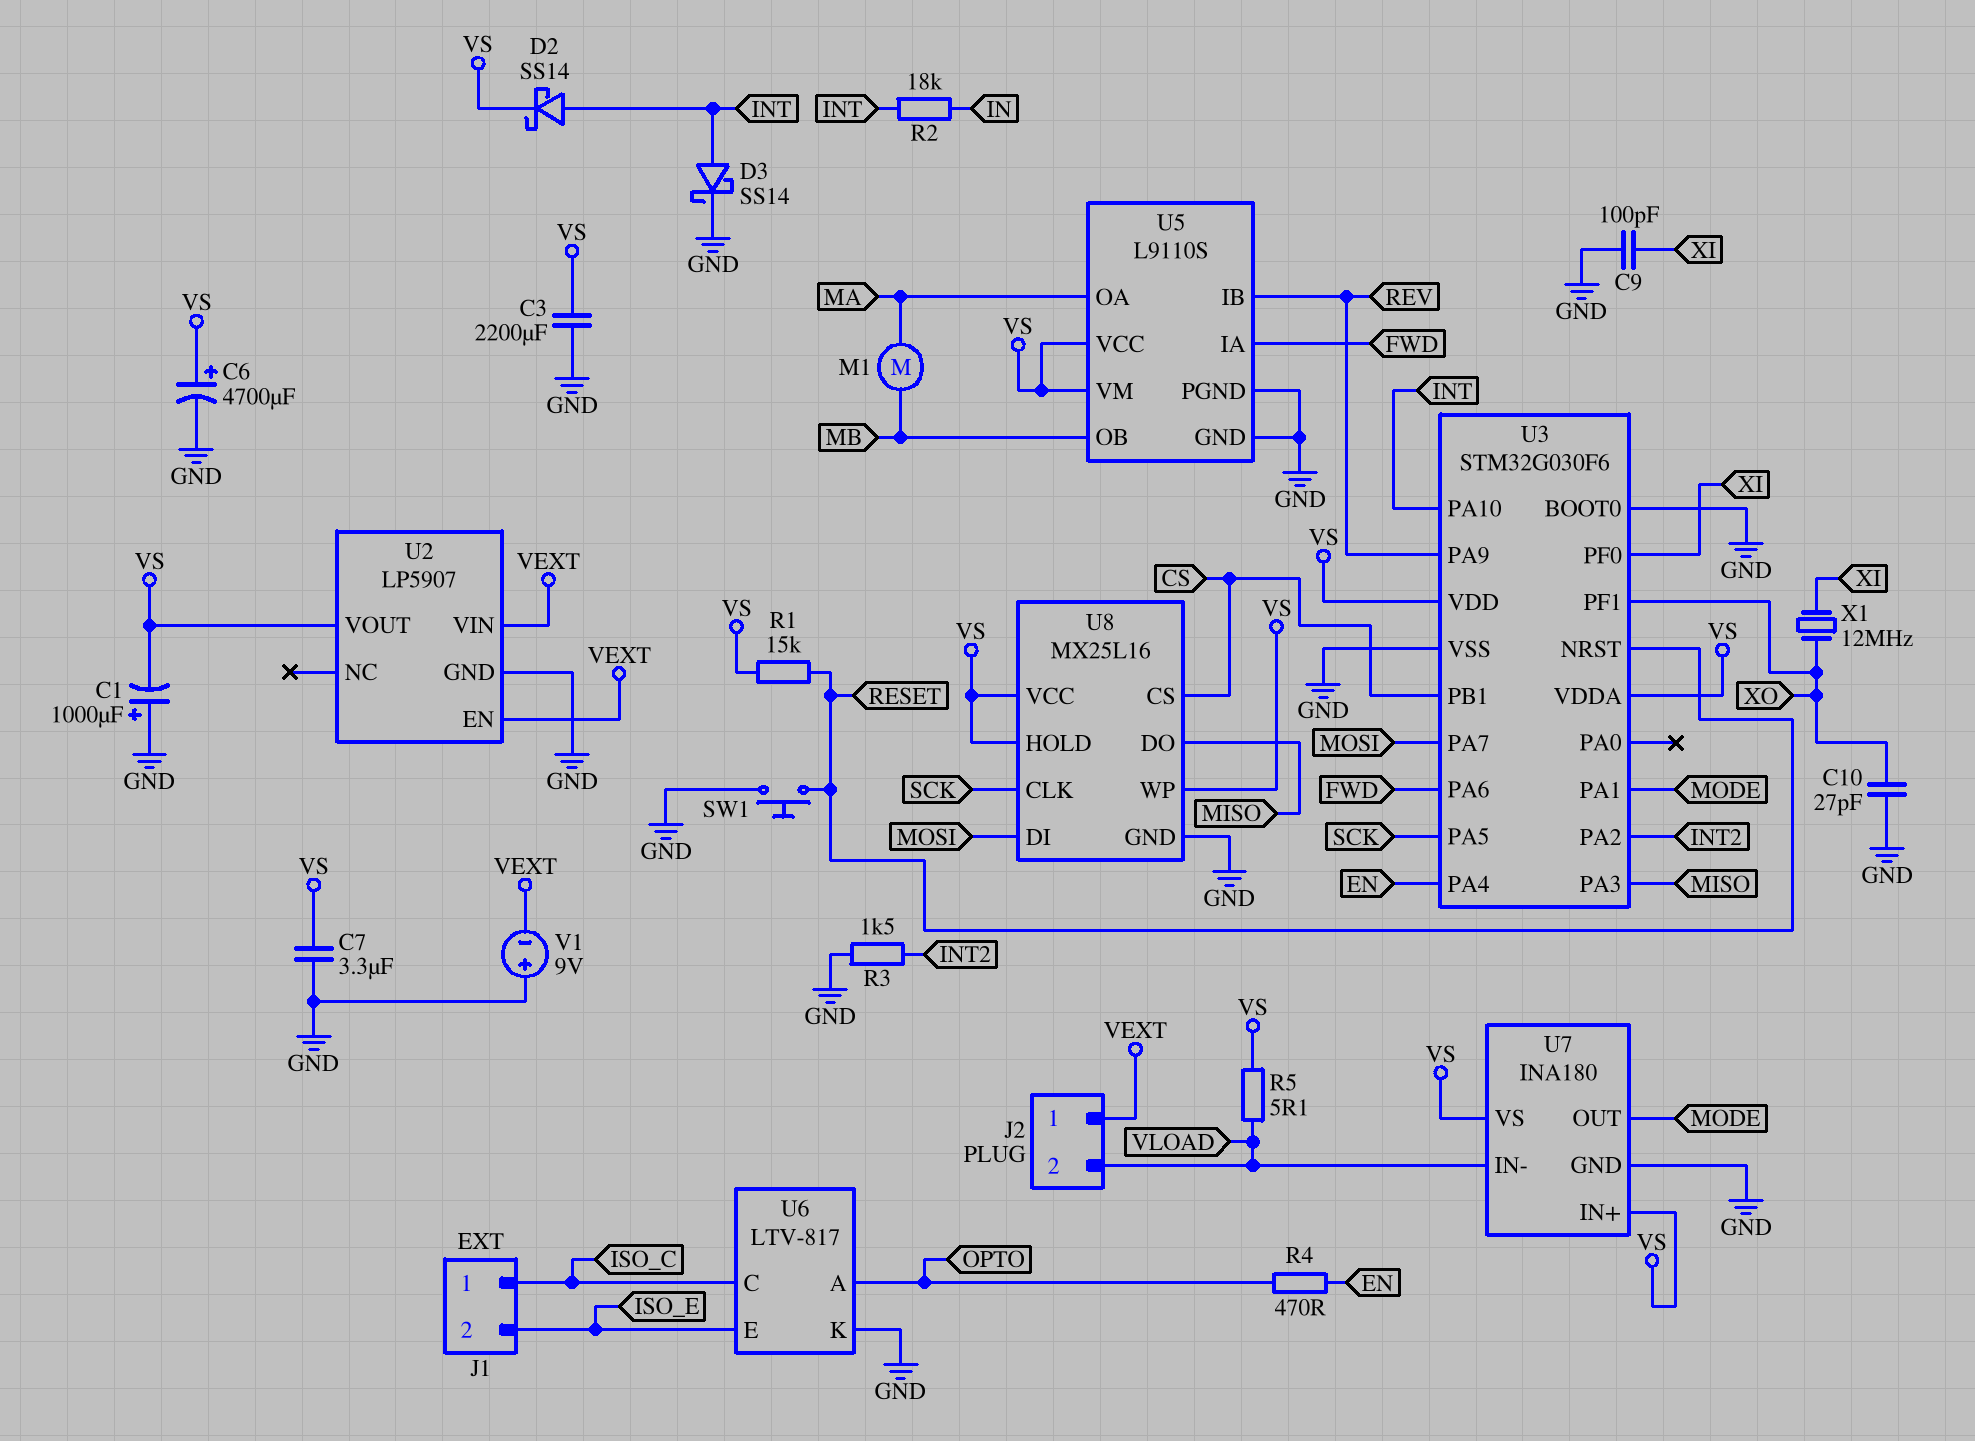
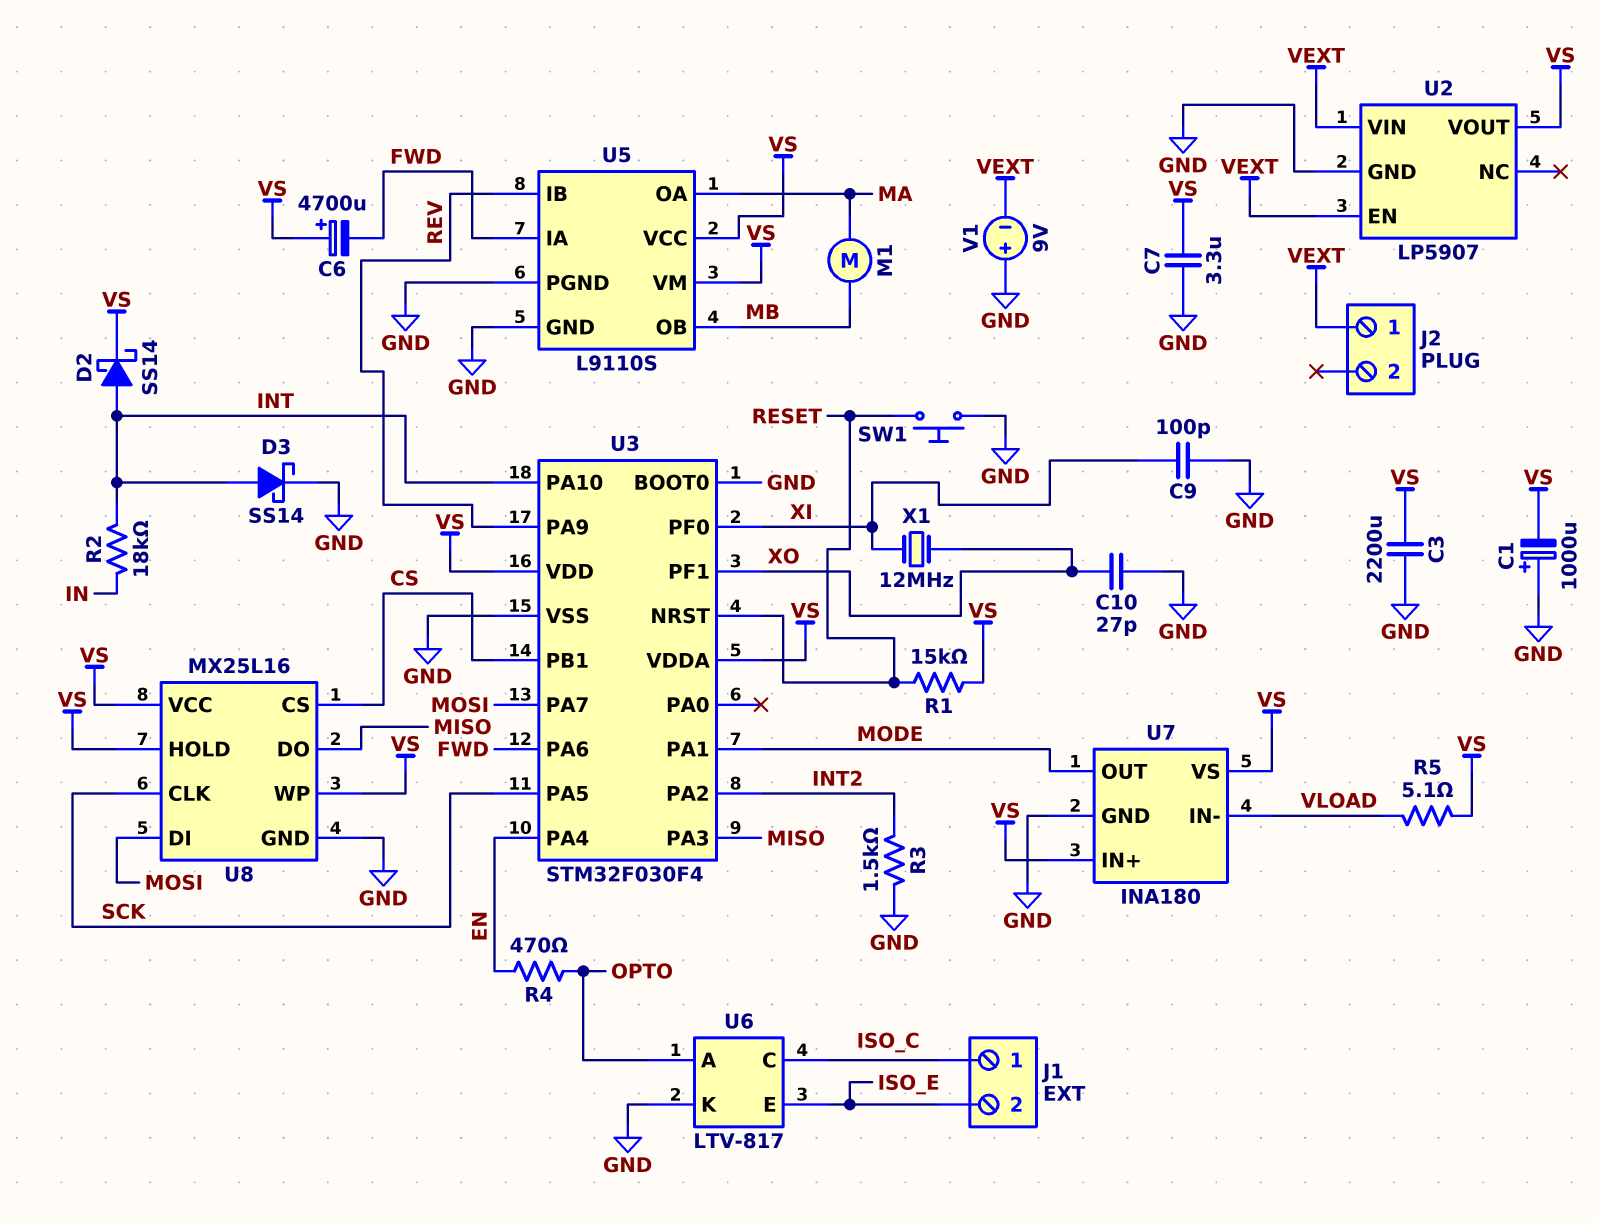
C6: 4700uF (plus VS, minus GND) -> 4700uF (plus VS, minus FWD)
J2 pin 2: VLOAD -> none
U3: STM32G030F6 -> STM32F030F4

